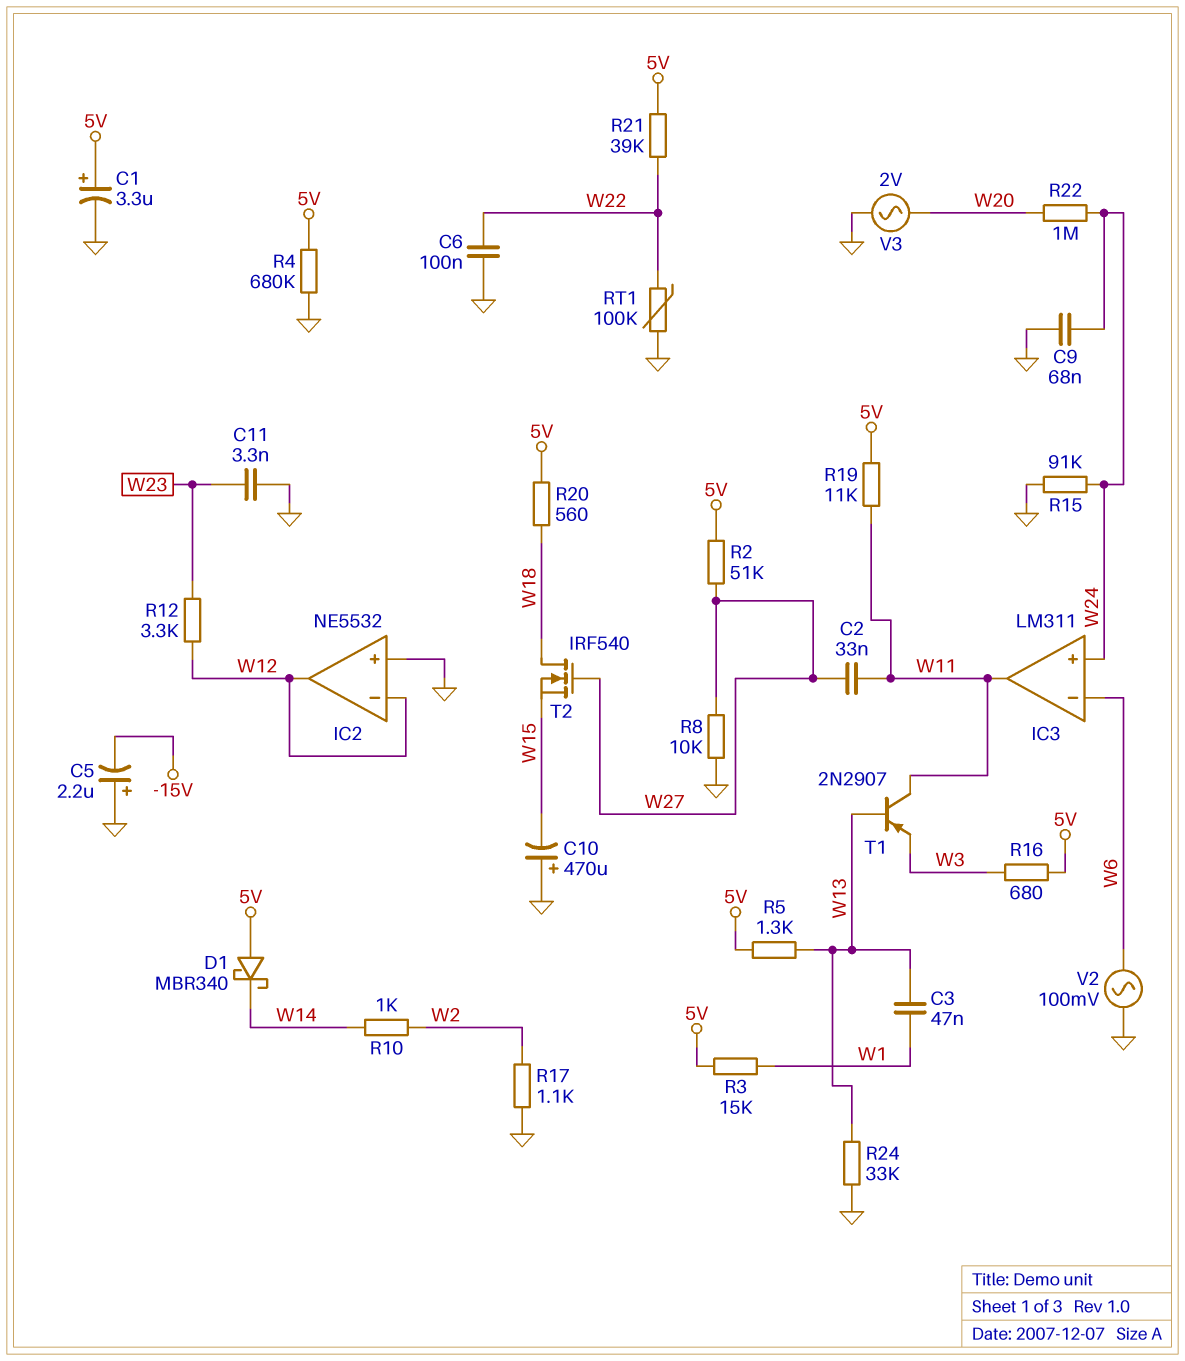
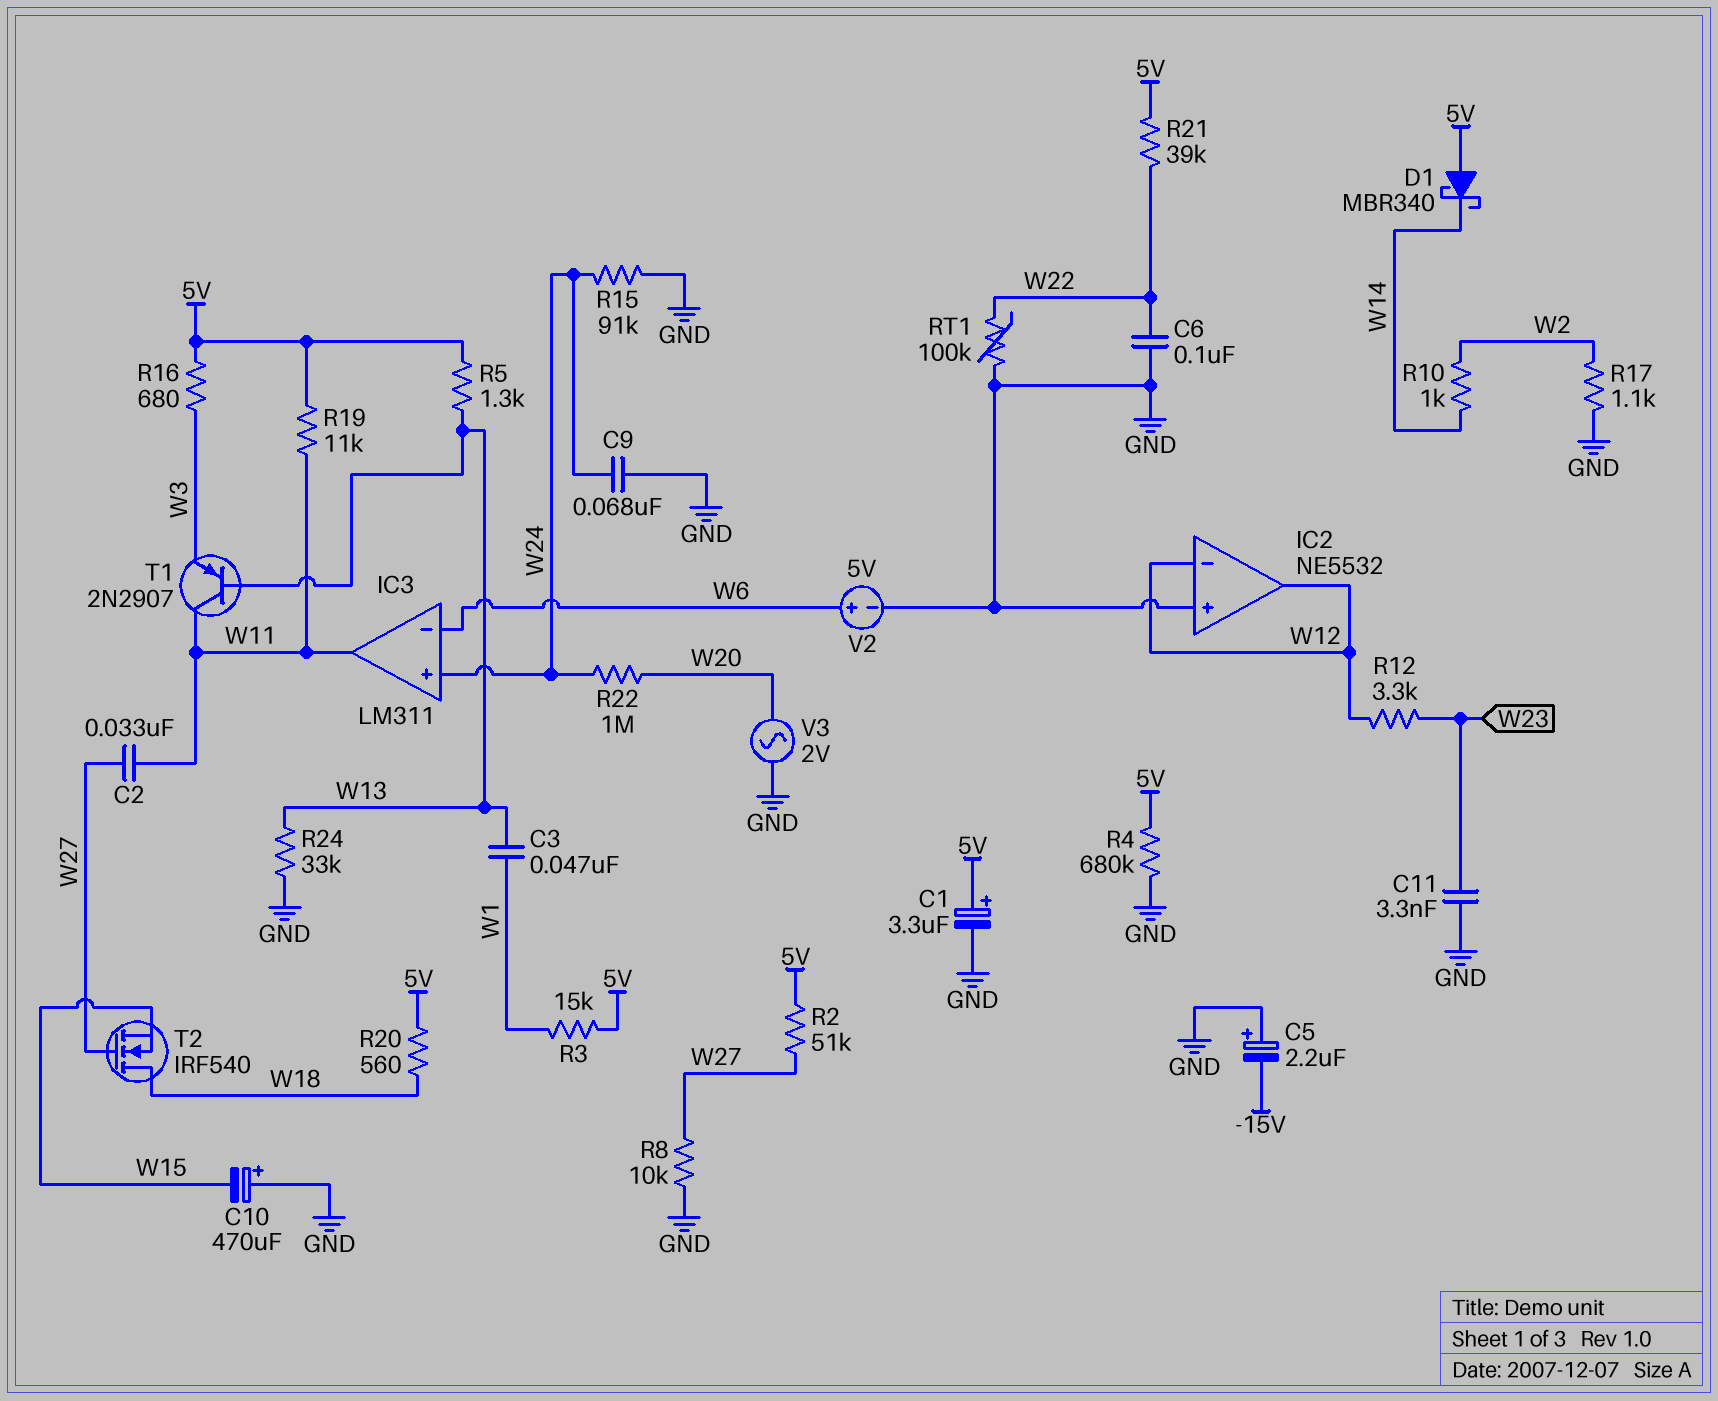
V2: AC 100mV (GND, W6) -> 5V (plus W6, minus GND)

